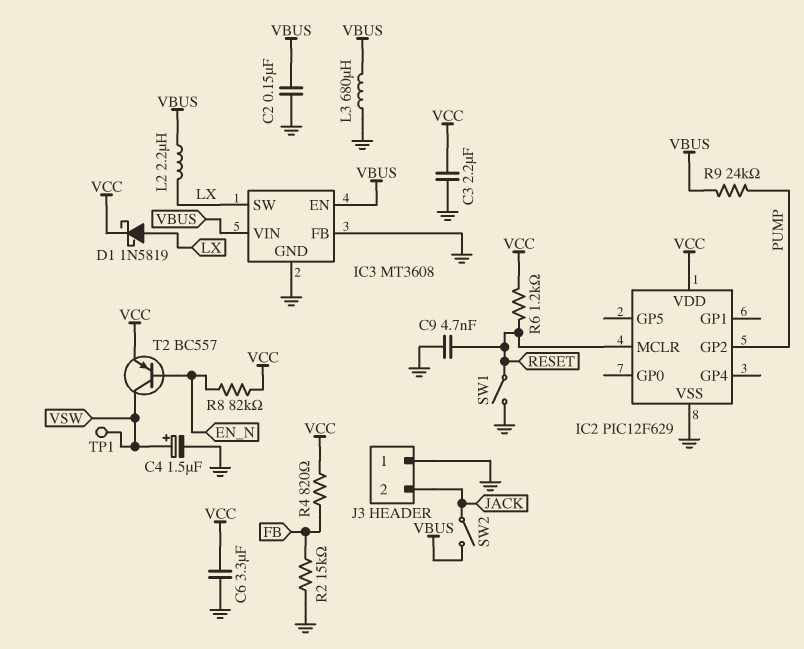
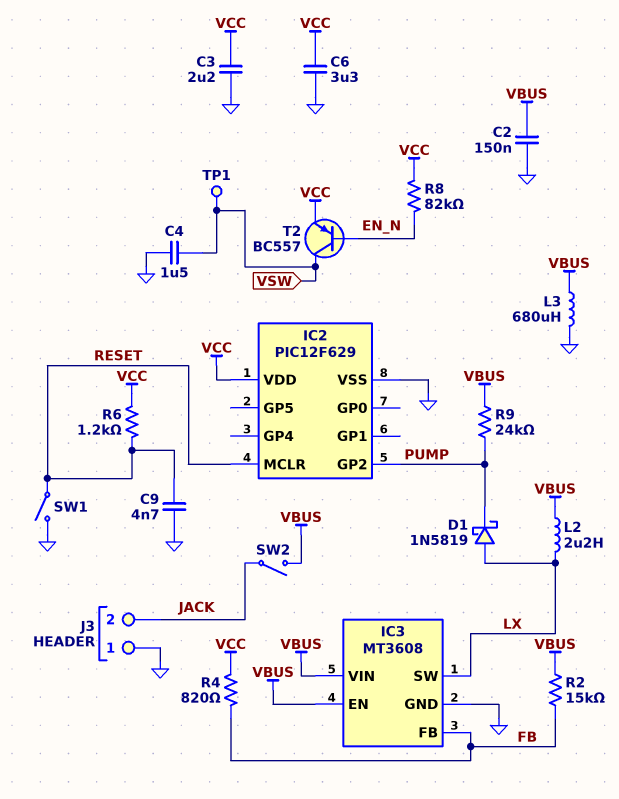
C4: 1.5uF (plus VSW, minus GND) -> 1.5uF (GND, VSW)
D1: schottky 1N5819 (A LX, K VCC) -> schottky 1N5819 (A LX, K PUMP)
IC3 pin FB: GND -> FB
R2: 15k (FB, GND) -> 15k (FB, VBUS)

